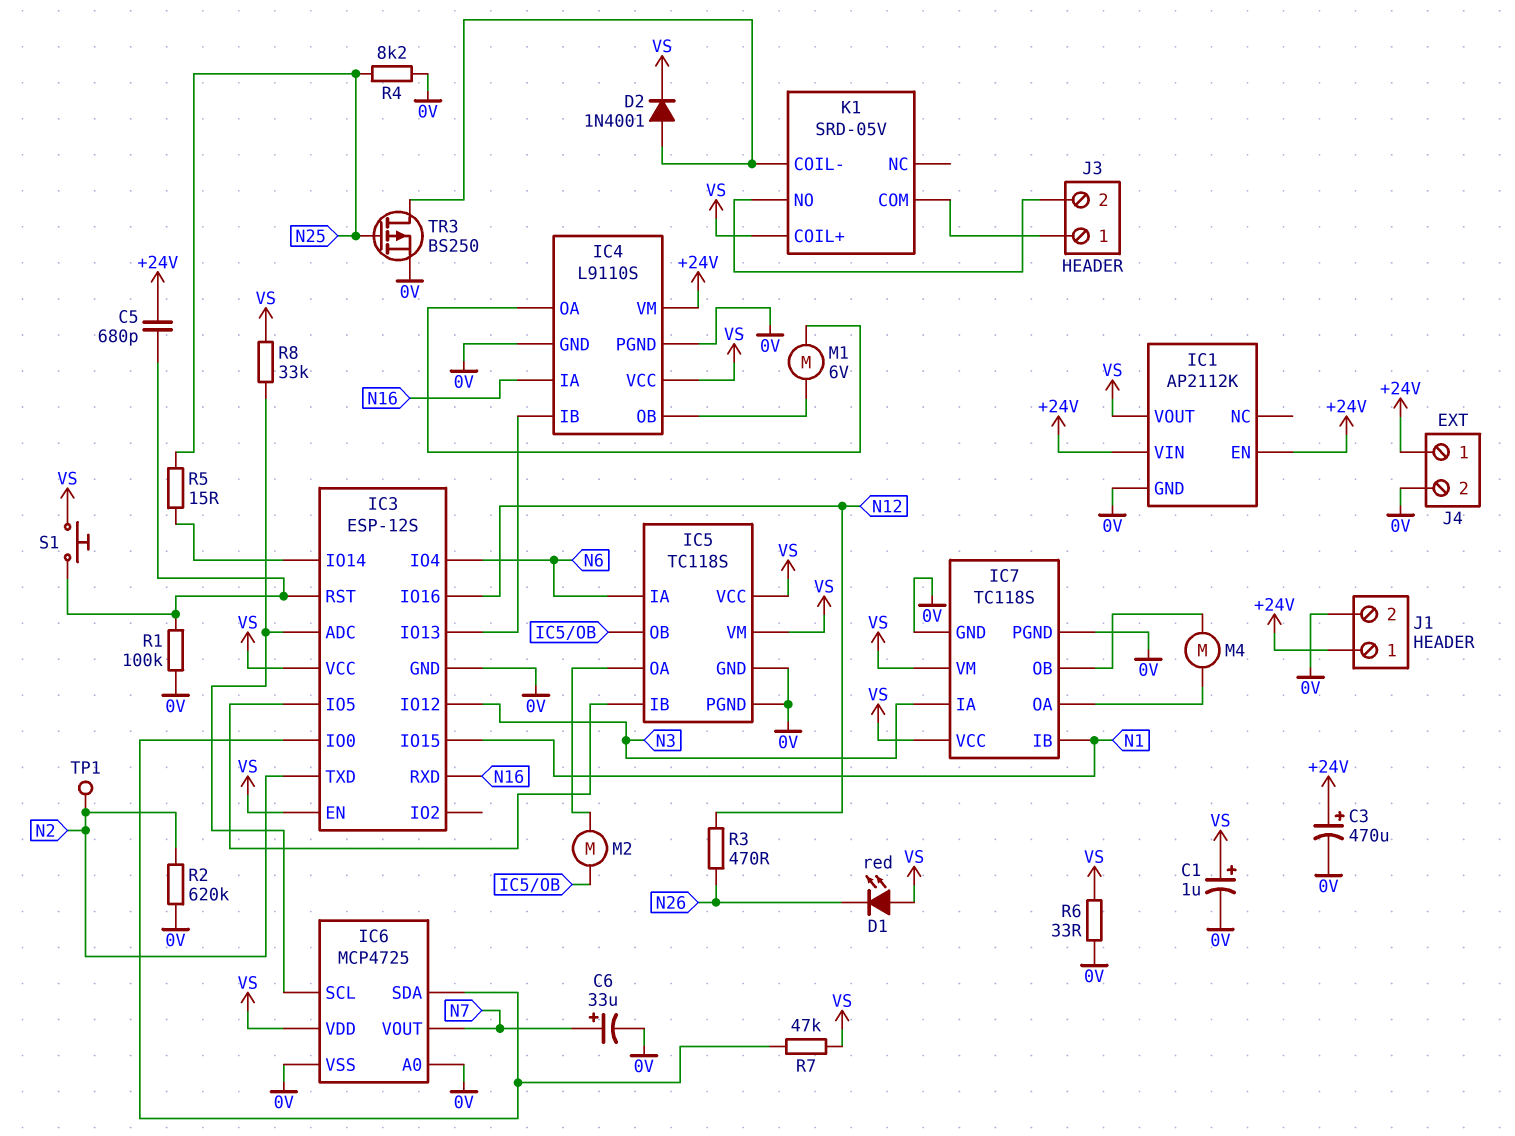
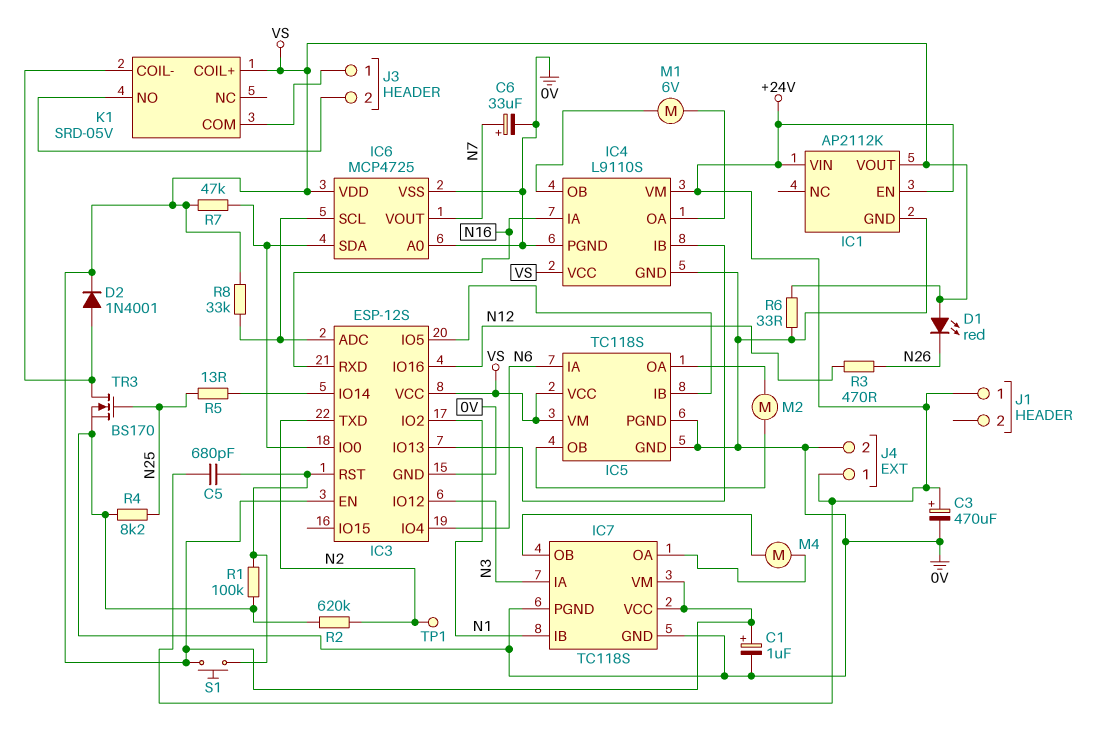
IC3 pin IO2: none -> N1
IC3 pin IO15: N1 -> none
J1 pin 2: 0V -> none
R5: 15 (IC3/IO14, N25) -> 13 (IC3/IO14, N25)
TR3: PMOS BS250 (G N25, D K1/COIL-, S 0V) -> NMOS BS170 (G N25, D K1/COIL-, S 0V)

